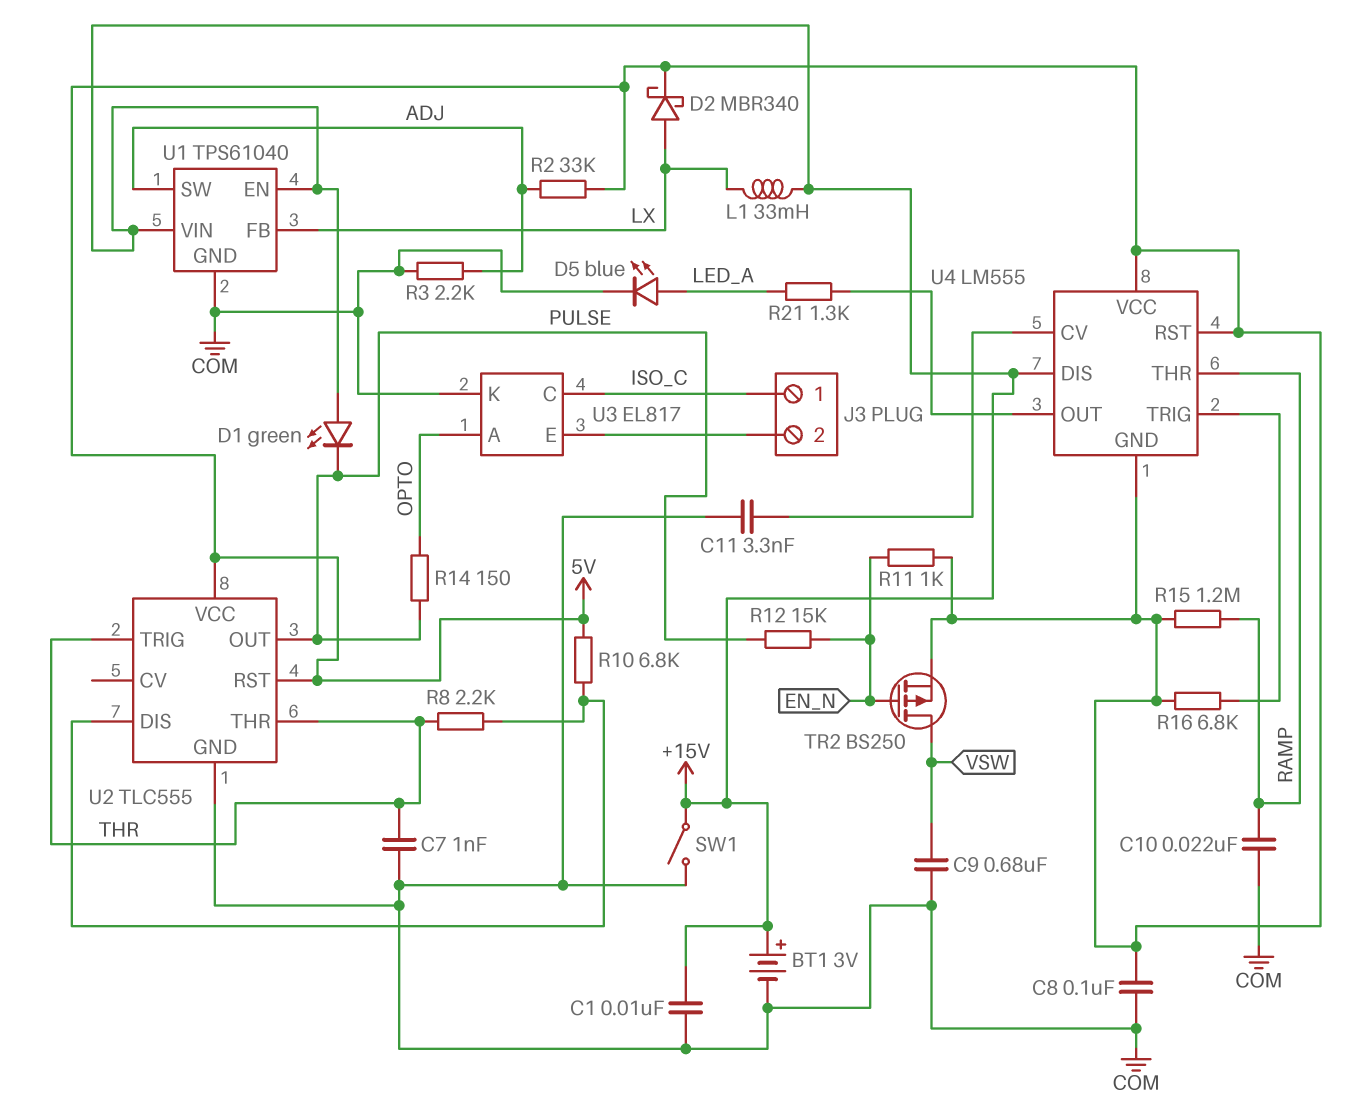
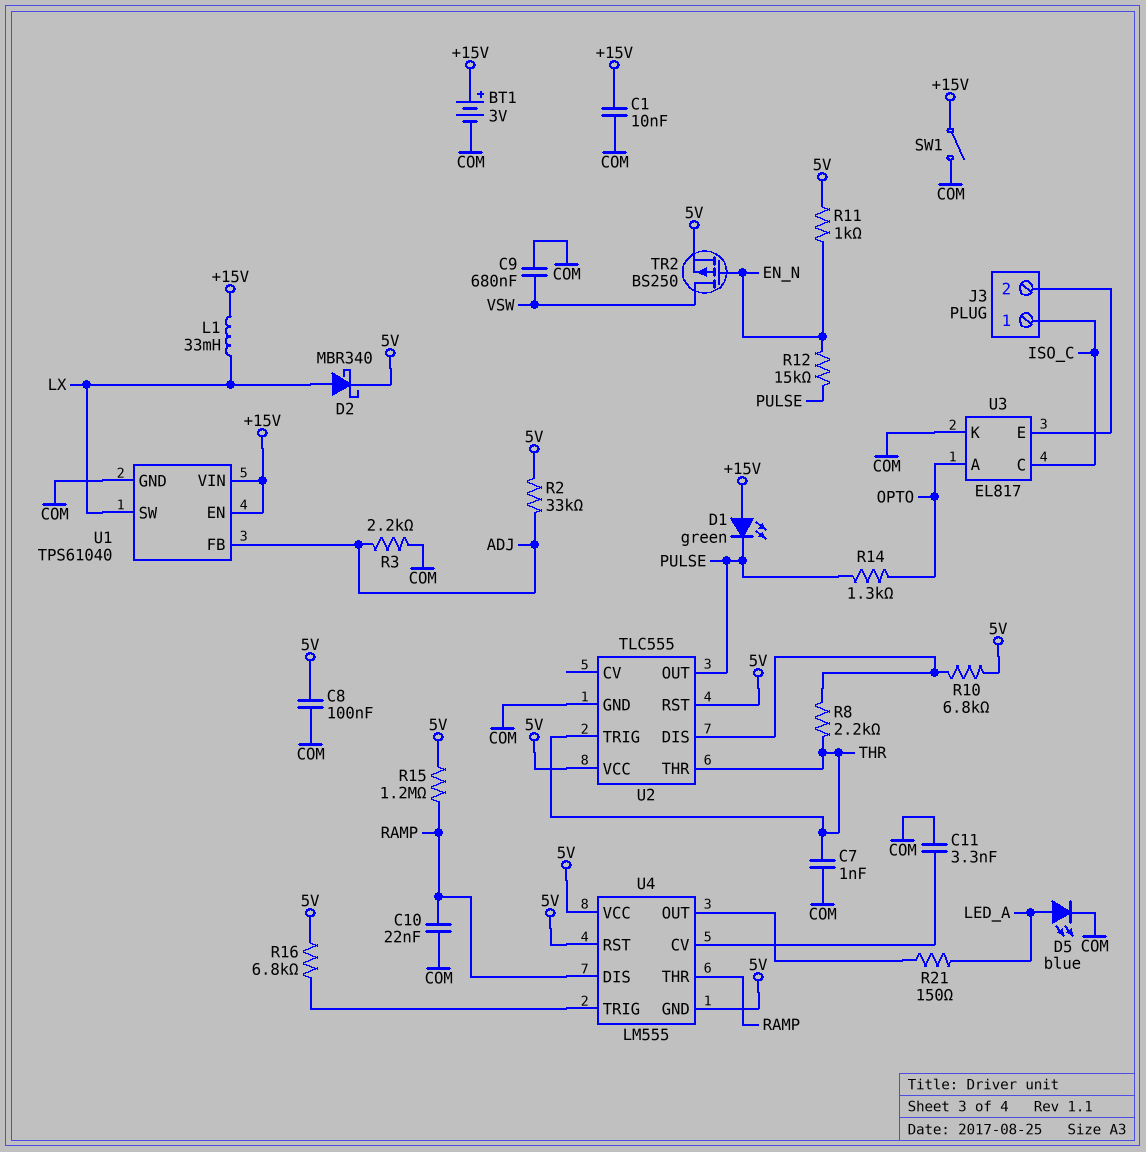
R14: 150 (OPTO, PULSE) -> 1.3k (OPTO, PULSE)
R21: 1.3k (LED_A, U4/OUT) -> 150 (LED_A, U4/OUT)
U1 pin FB: LX -> ADJ
U1 pin SW: ADJ -> LX
U4 pin DIS: +15V -> RAMP

